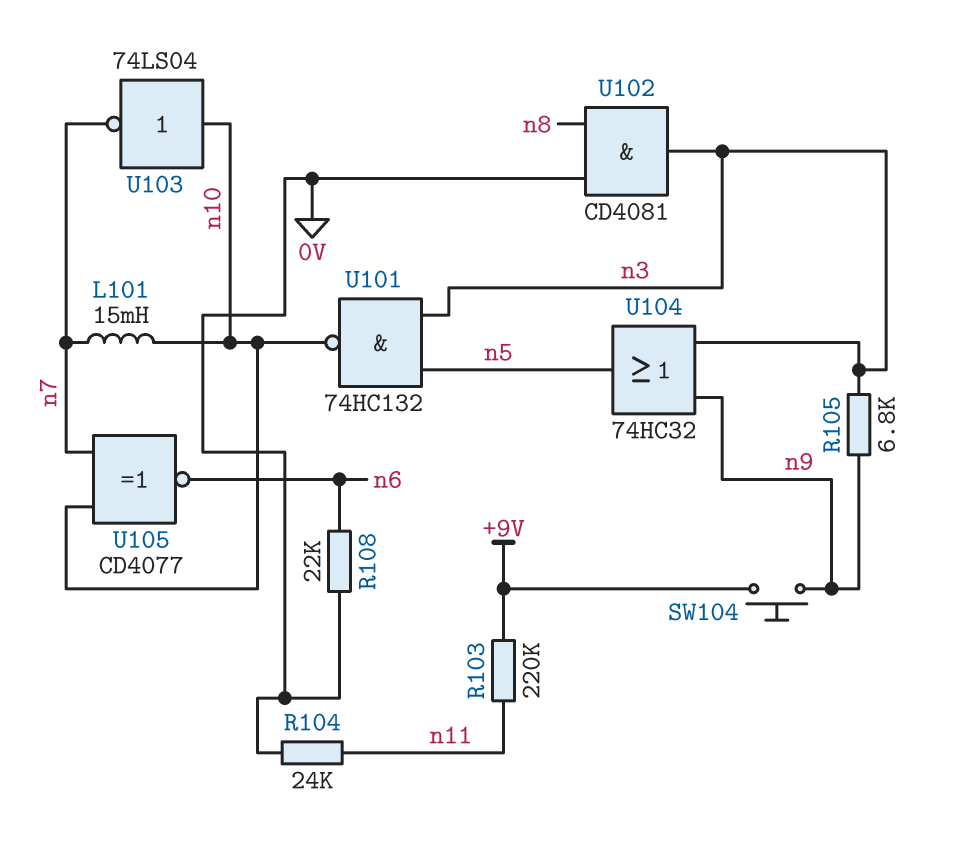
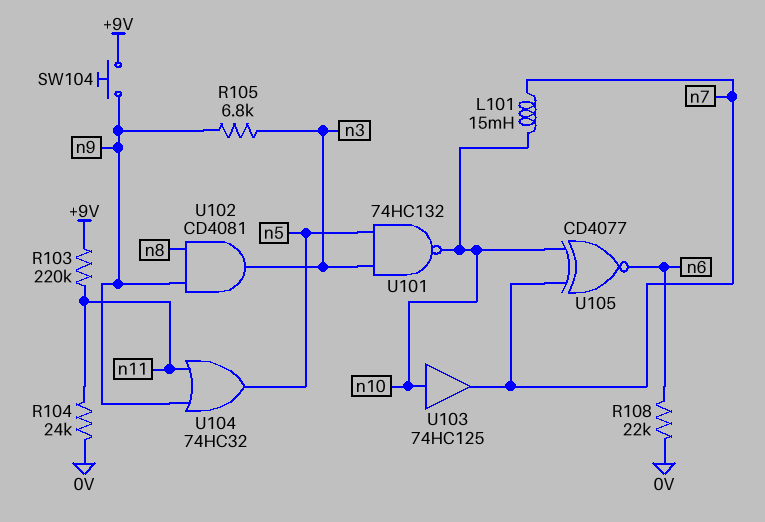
U102: AND CD4081 (in 0V, in n8, out n3) -> AND CD4081 (in n8, in n9, out n3)
U103: NOT 74LS04 (in n10, out n7) -> buffer 74HC125 (in n10, out n7)
U104: OR 74HC32 (in n3, in n9, out n5) -> OR 74HC32 (in n9, in n11, out n5)

